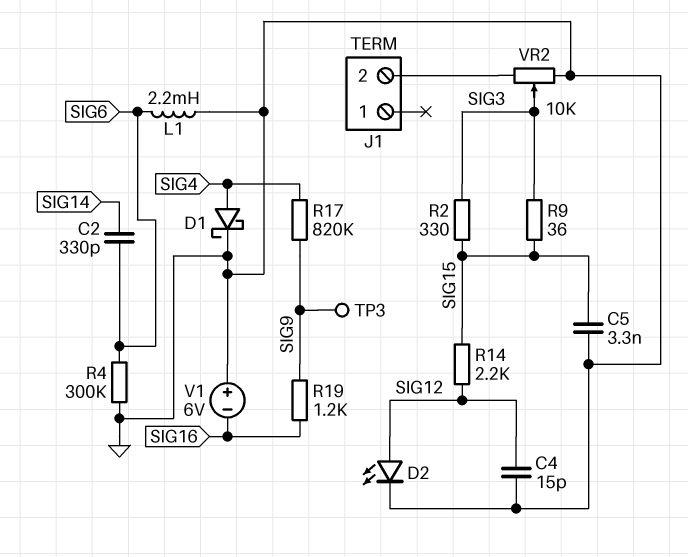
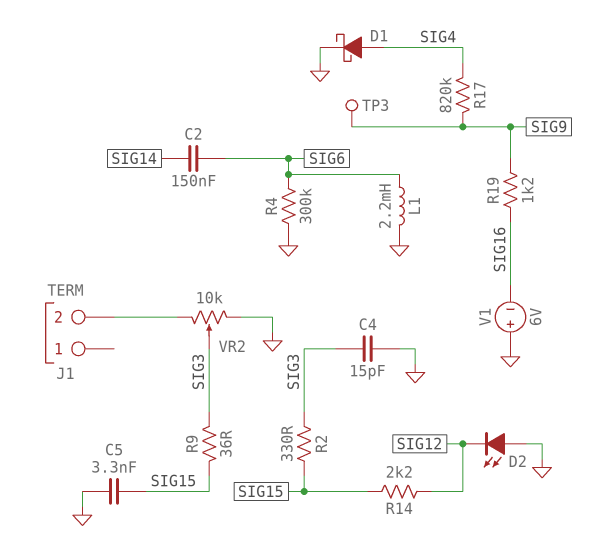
C2: 330pF (SIG6, SIG14) -> 150nF (SIG6, SIG14)
C4: 15pF (GND, SIG12) -> 15pF (GND, SIG3)
D2: LED (A SIG12, K GND) -> LED (A GND, K SIG12)

